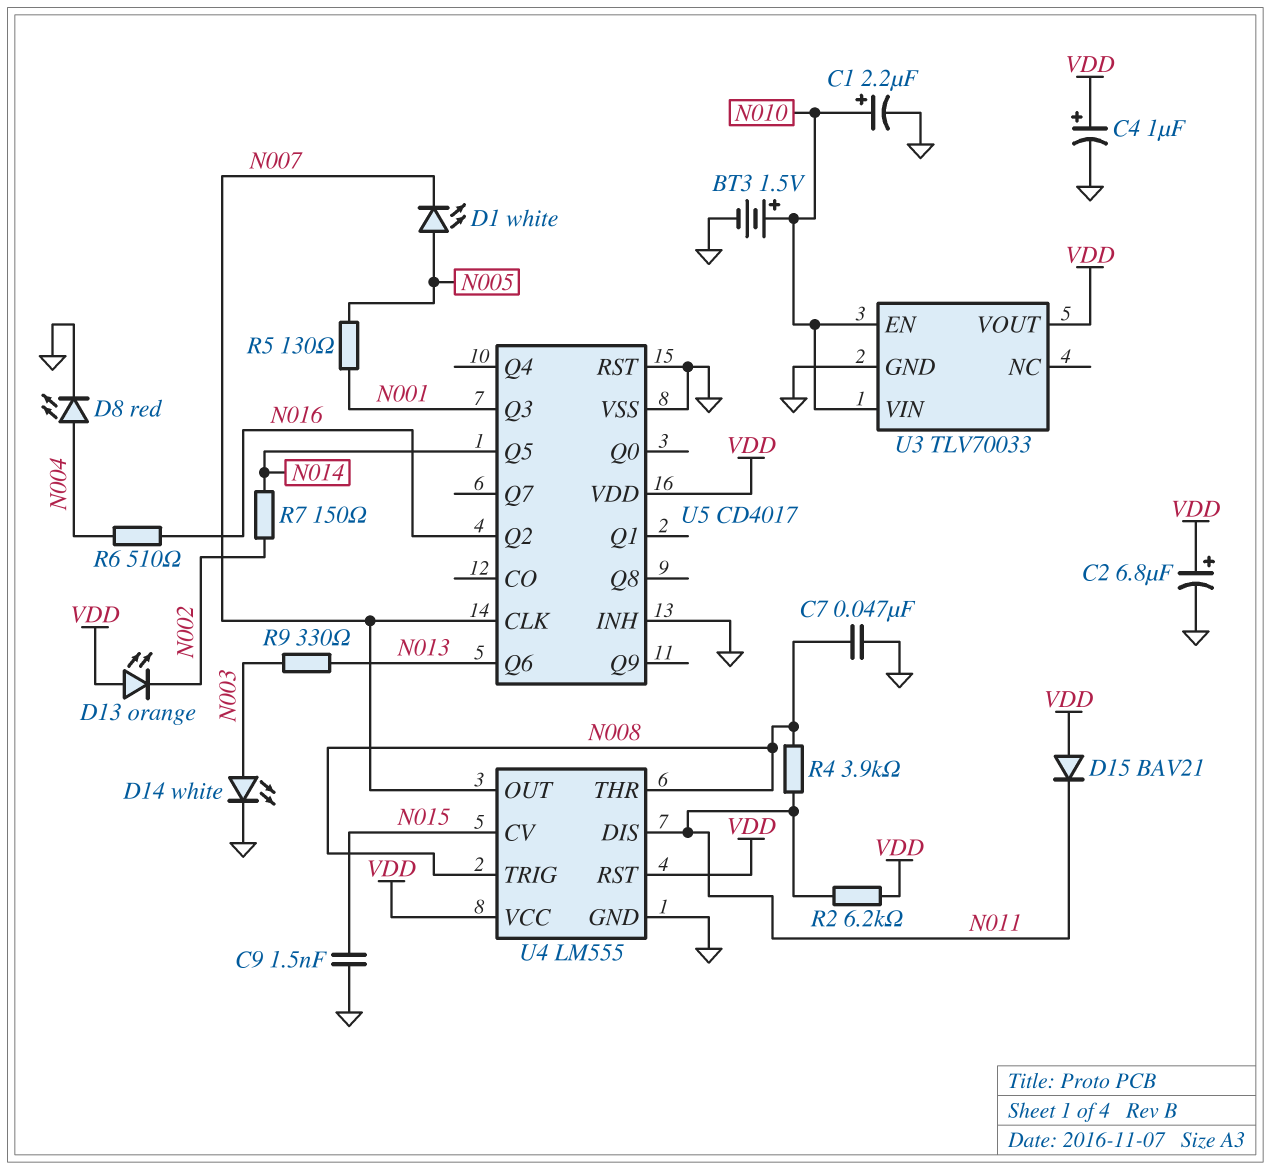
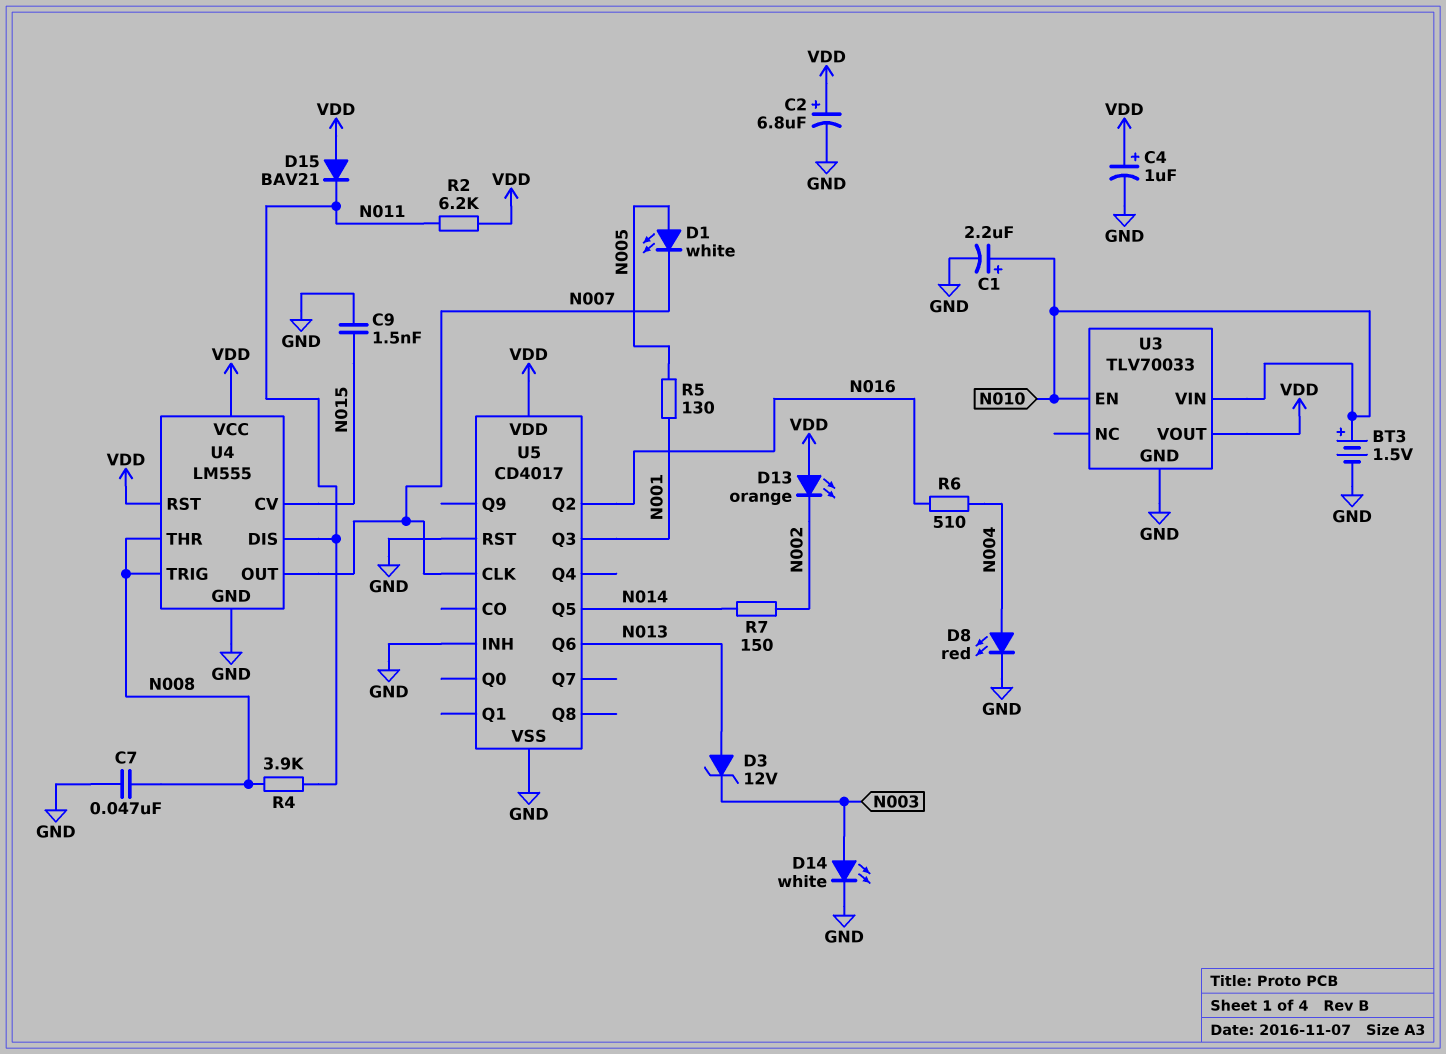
D3: none -> zener 12V (A N013, K N003)
R9: 330 (N003, N013) -> none

